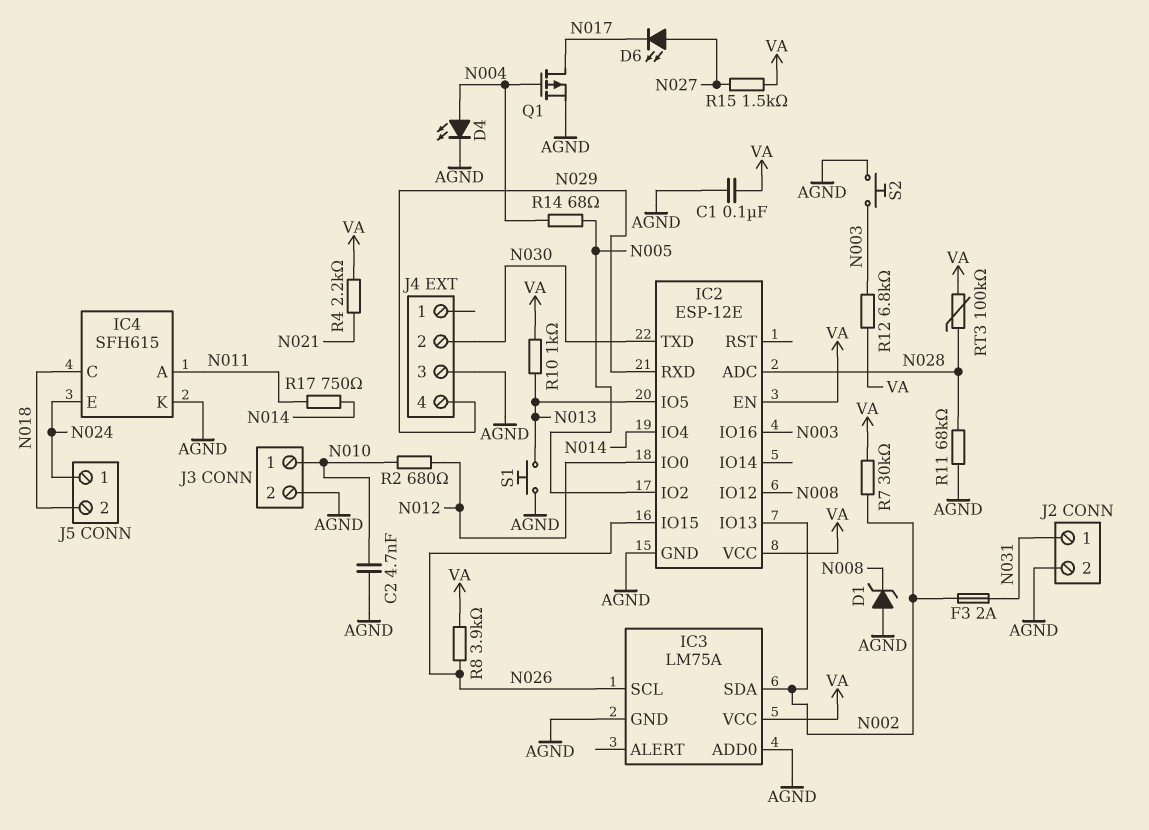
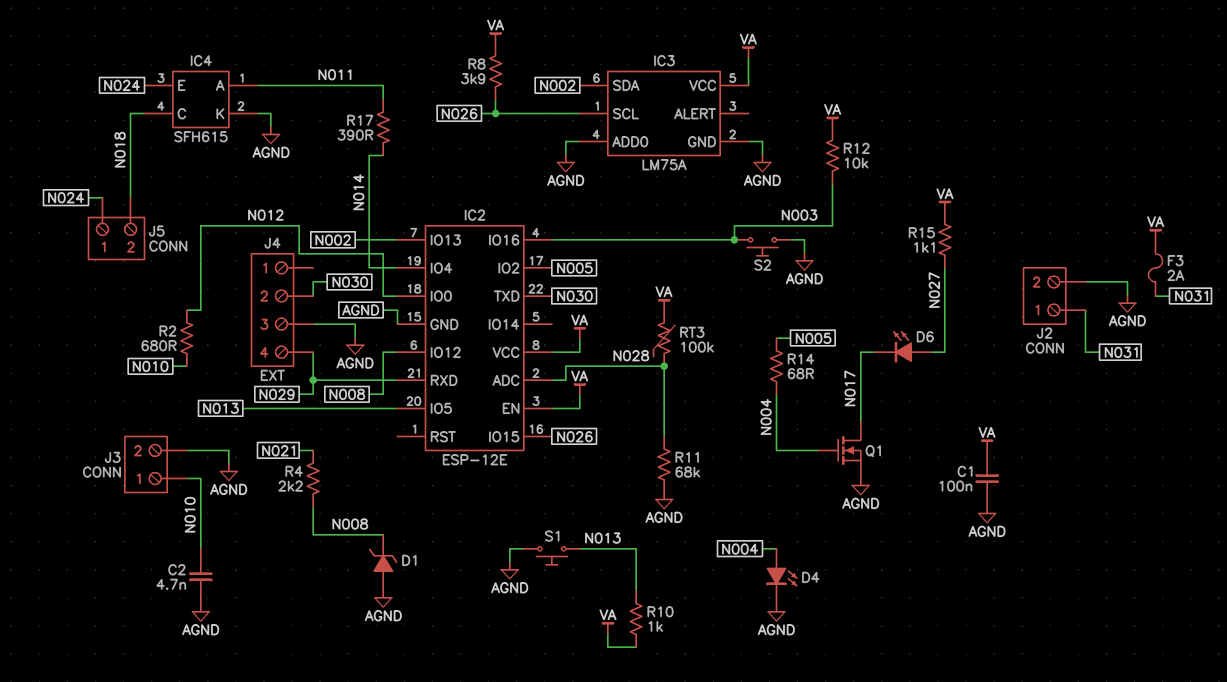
F3: 2A (N002, N031) -> 2A (N031, VA)
Q1: PMOS (G N004, D N017, S AGND) -> NMOS (G N004, D N017, S AGND)
R4: 2.2k (N021, VA) -> 2.2k (N008, N021)
R7: 30k (N002, VA) -> none
R12: 6.8k (N003, VA) -> 10k (N003, VA)
R15: 1.5k (N027, VA) -> 1.1k (N027, VA)
R17: 750 (N011, N014) -> 390 (N011, N014)

